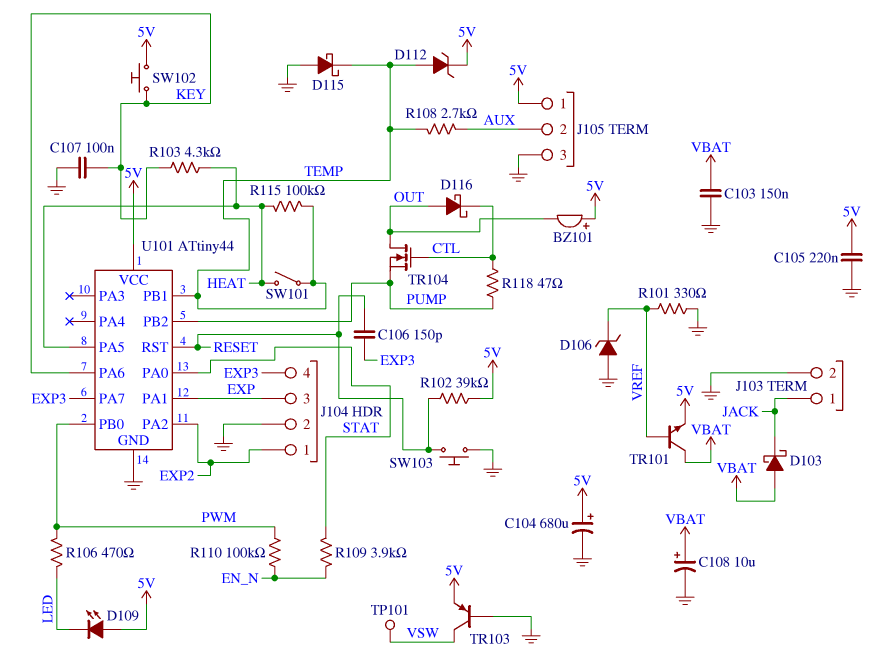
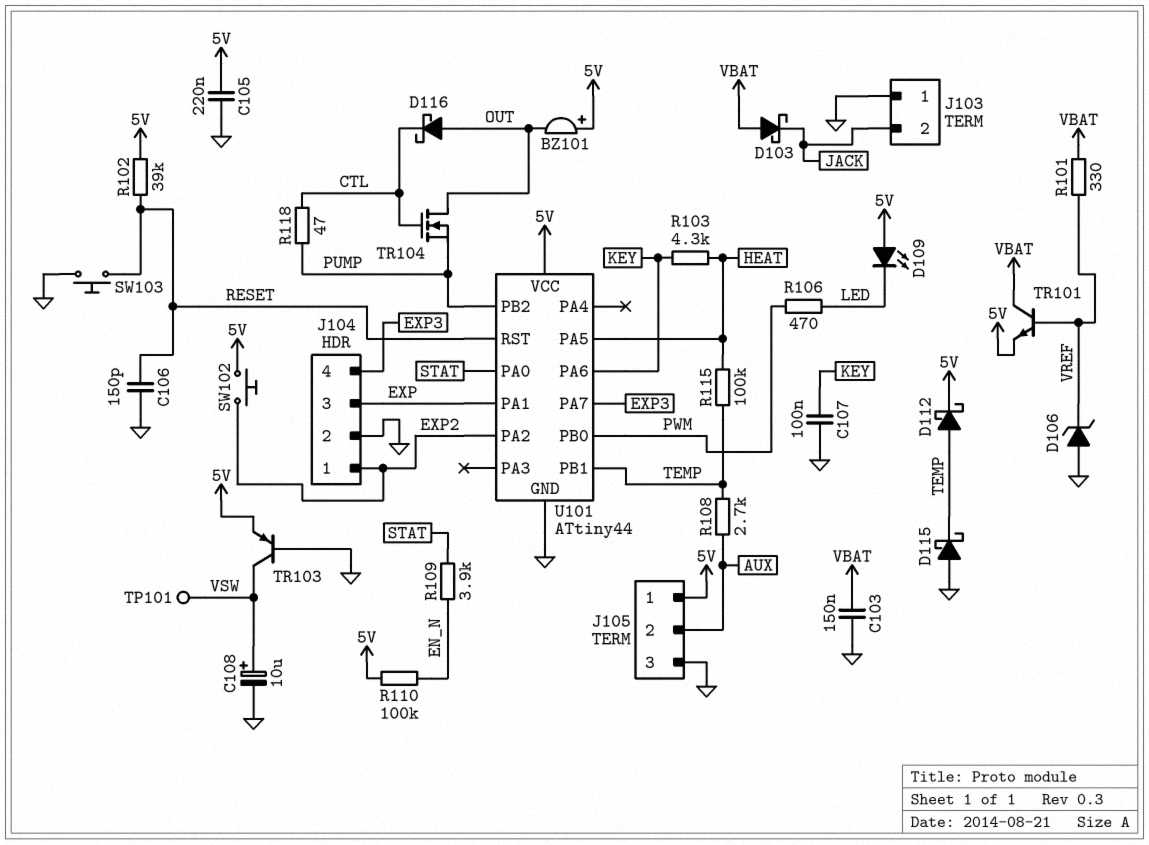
C104: 680uF (plus 5V, minus GND) -> none
C106: 150pF (EXP3, RESET) -> 150pF (GND, RESET)
C108: 10uF (plus VBAT, minus GND) -> 10uF (plus VSW, minus GND)
D112: zener (A TEMP, K 5V) -> schottky (A TEMP, K 5V)
J103 pin 1: JACK -> GND
J103 pin 2: GND -> JACK
R101: 330 (GND, VREF) -> 330 (VBAT, VREF)
R110: 100k (EN_N, PWM) -> 100k (5V, EN_N)
SW101: switch (HEAT, TEMP) -> none
SW102: button (5V, KEY) -> button (5V, EXP2)

